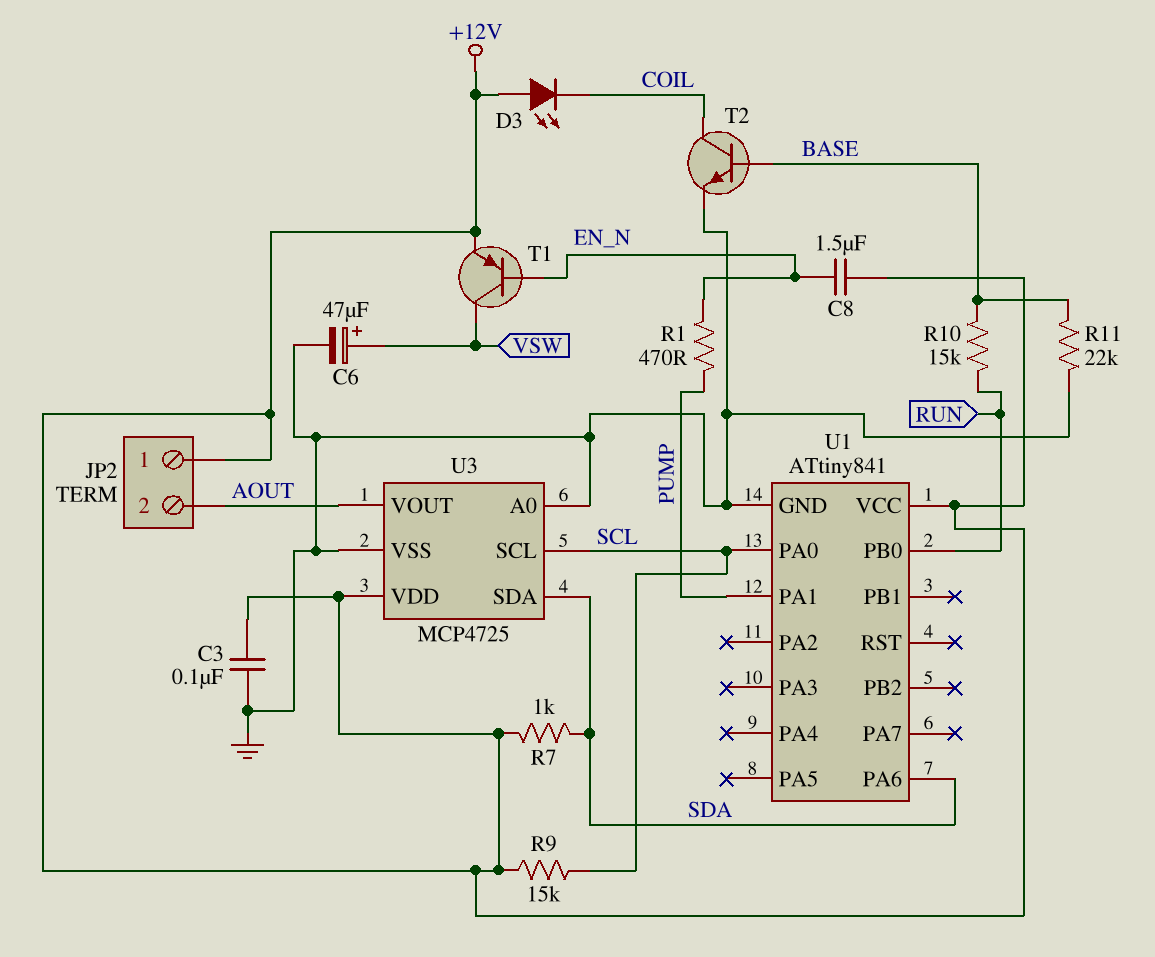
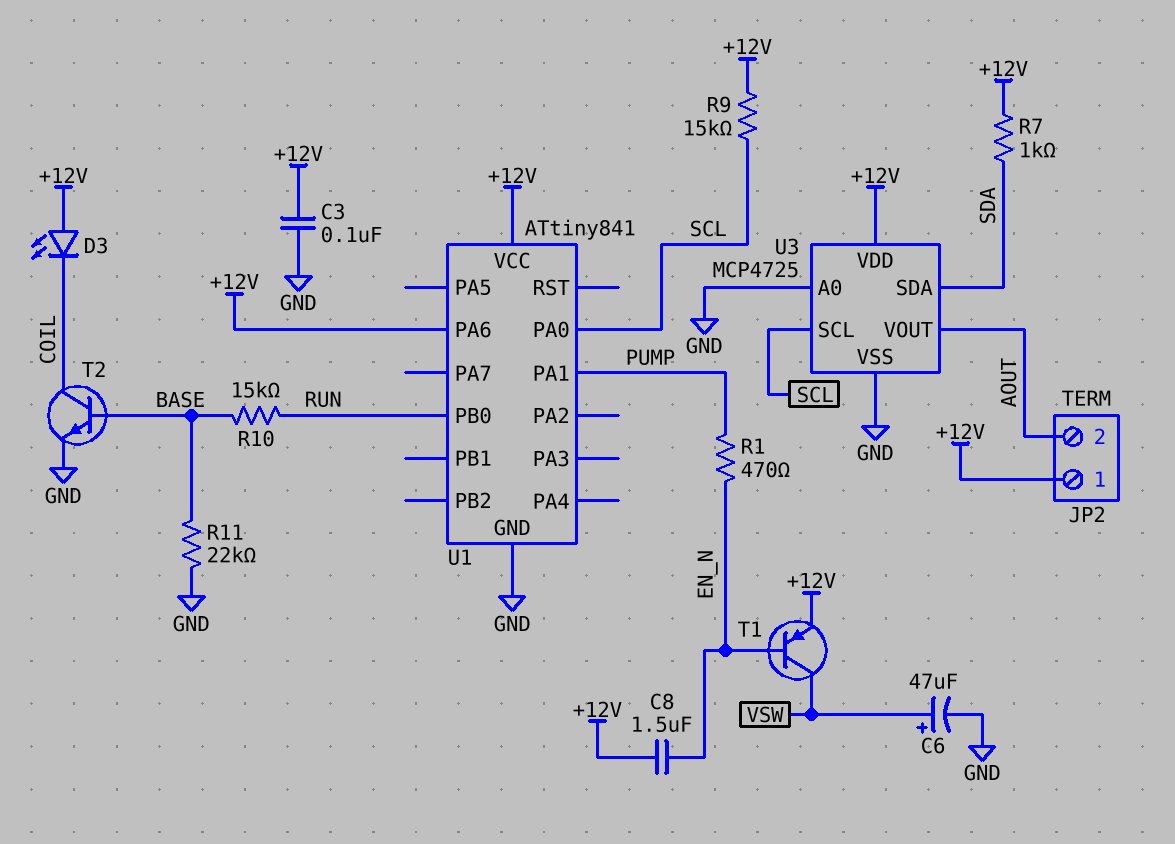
U1 pin PA6: SDA -> +12V

